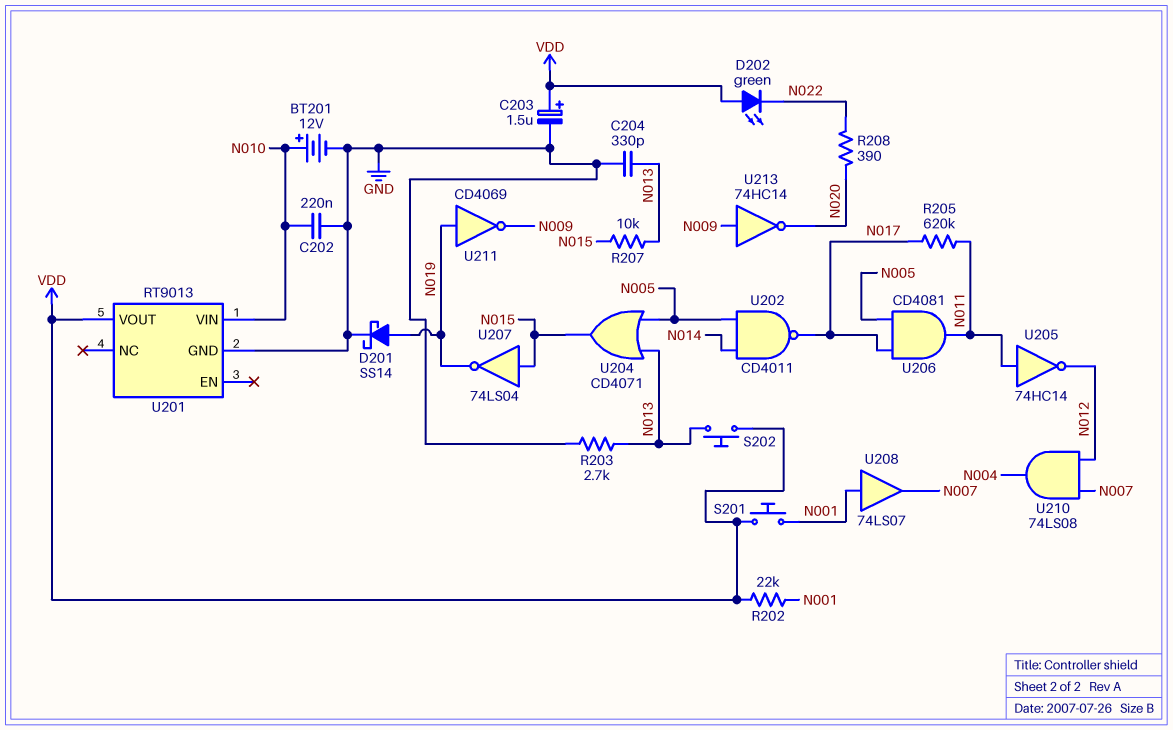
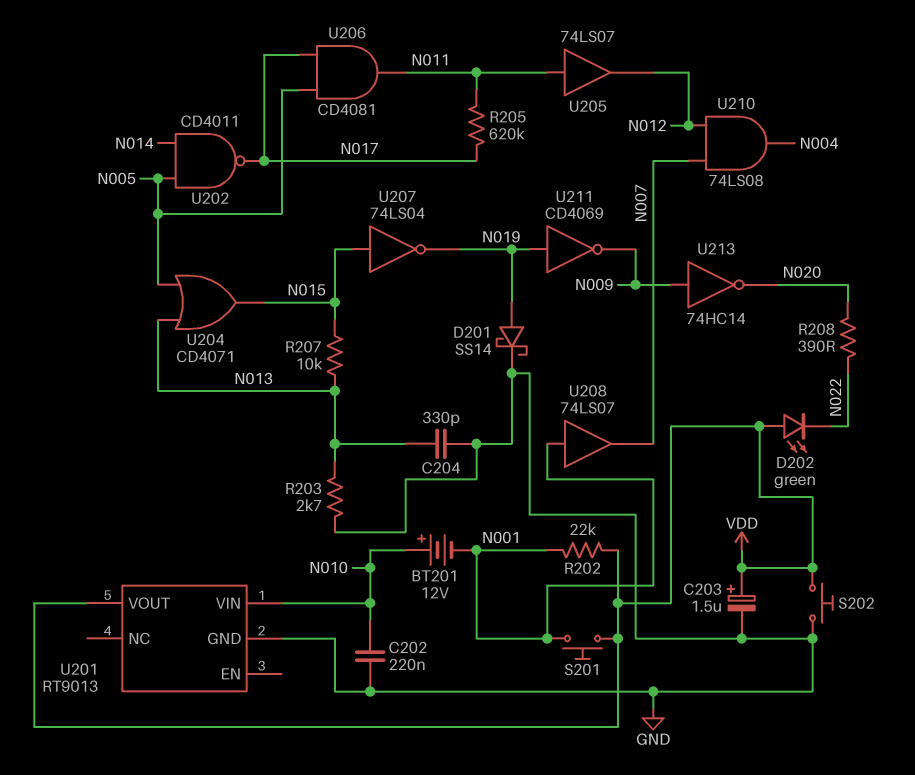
BT201: 12V (plus N010, minus GND) -> 12V (plus N010, minus N001)
S202: button (N013, VDD) -> button (GND, VDD)
U205: NOT 74HC14 (in N011, out N012) -> buffer 74LS07 (in N011, out N012)

